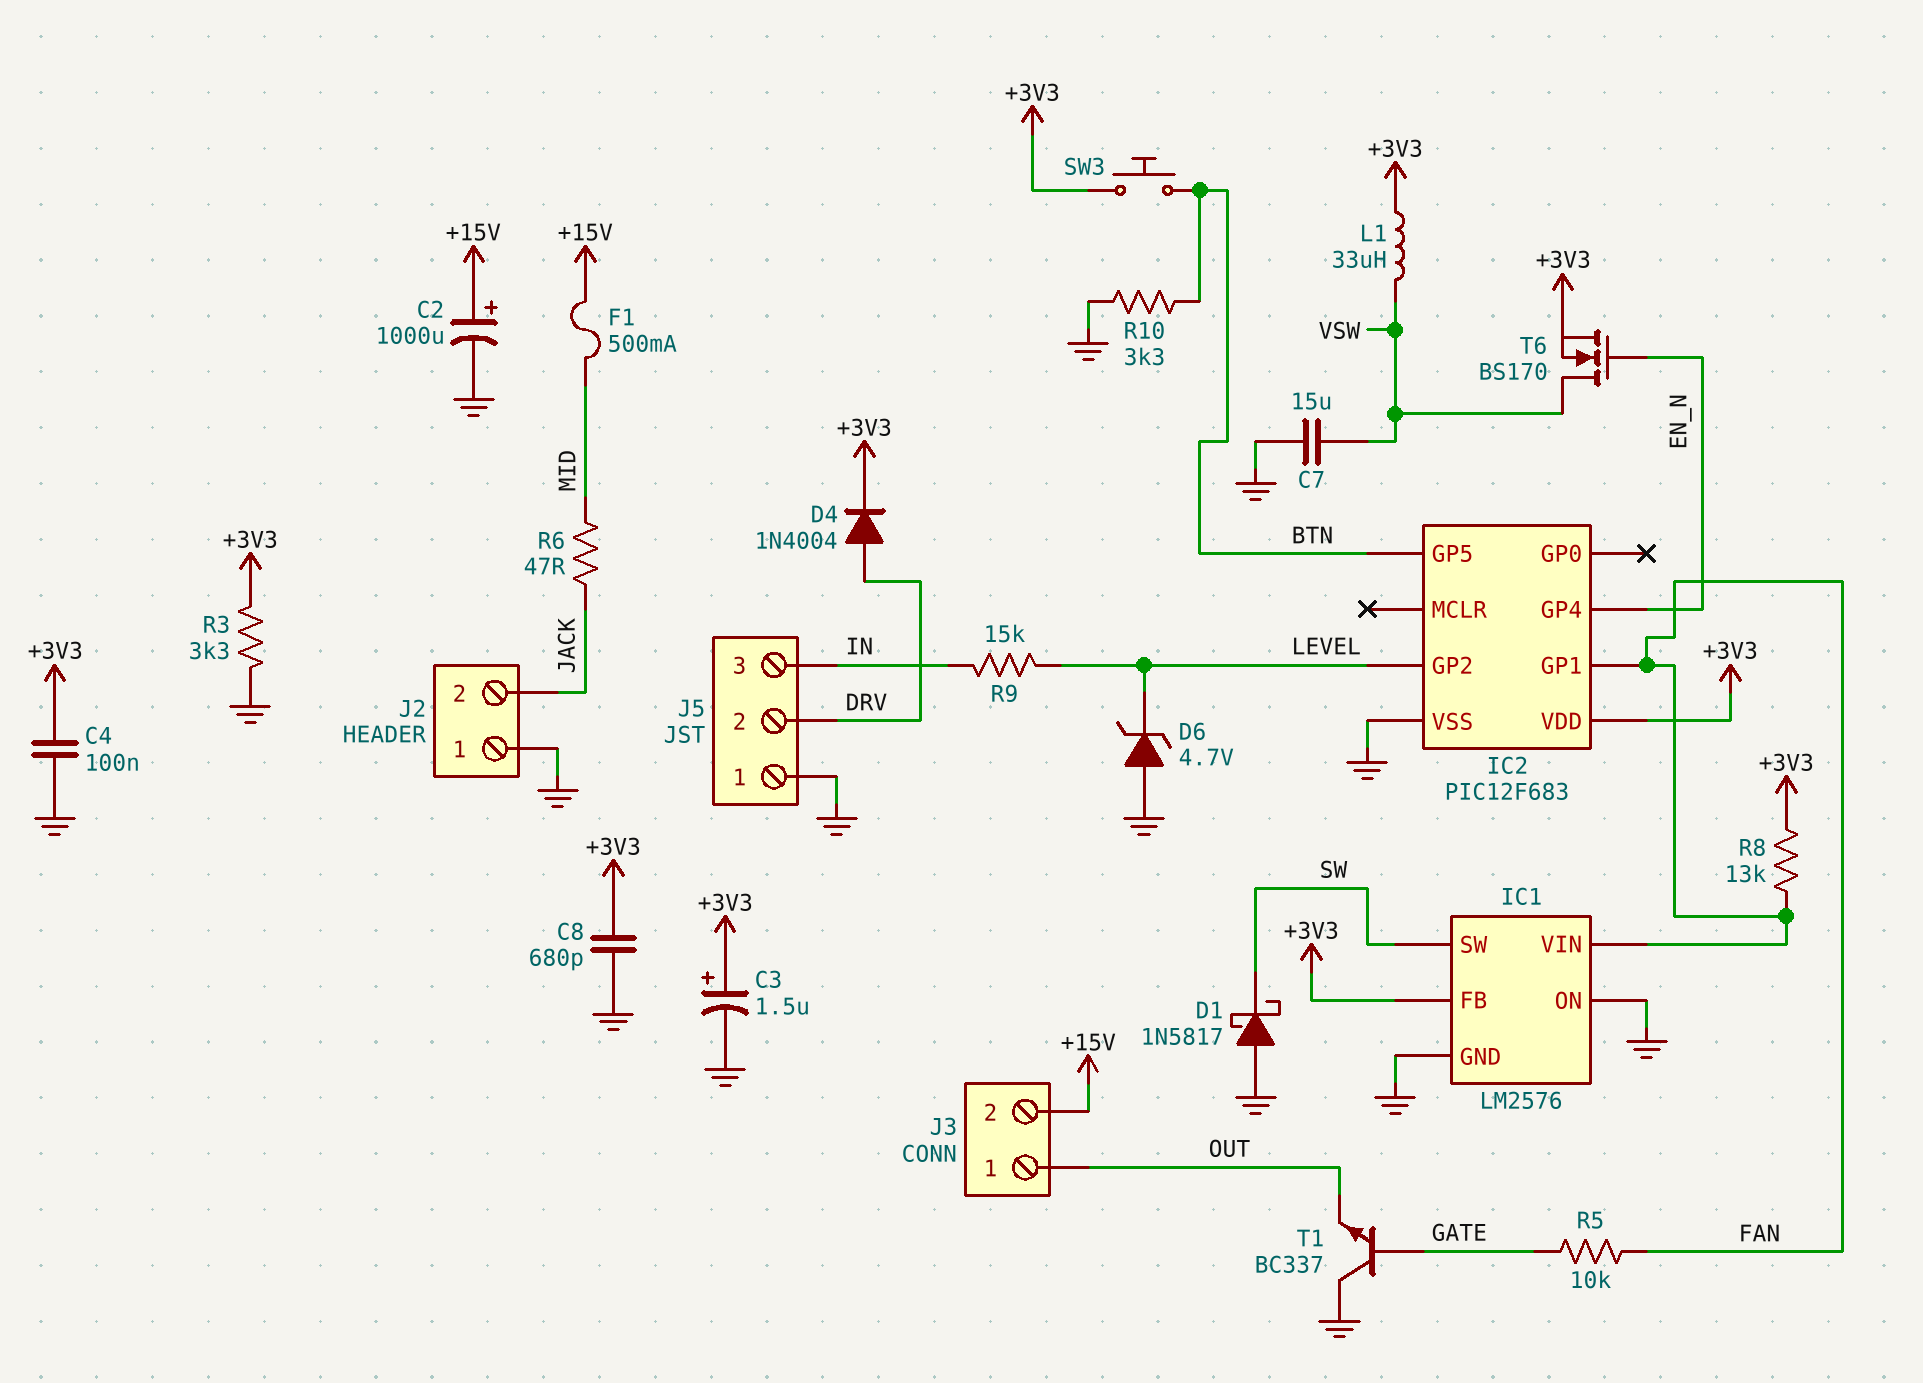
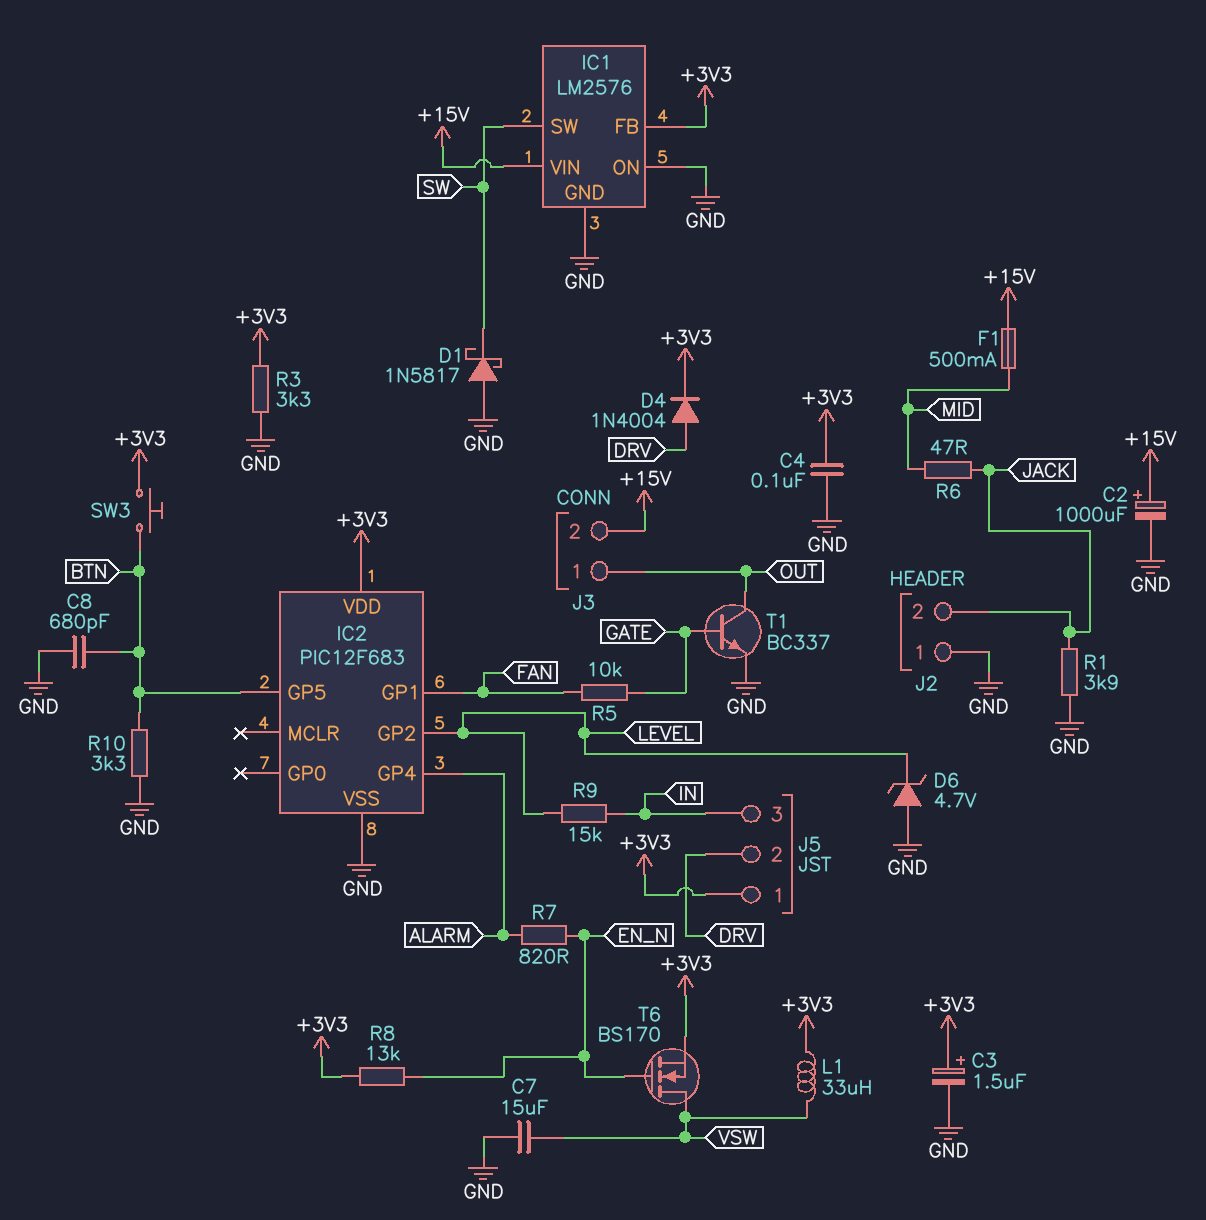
C8: 680pF (+3V3, GND) -> 680pF (BTN, GND)
IC1 pin VIN: FAN -> +15V
IC2 pin GP4: EN_N -> ALARM
J5 pin 1: GND -> +3V3
R1: none -> 3.9k (GND, JACK)
R7: none -> 820 (ALARM, EN_N)
R8: 13k (+3V3, FAN) -> 13k (+3V3, EN_N)
T1: NPN BC337 (B GATE, C GND, E OUT) -> NPN BC337 (B GATE, C OUT, E GND)

